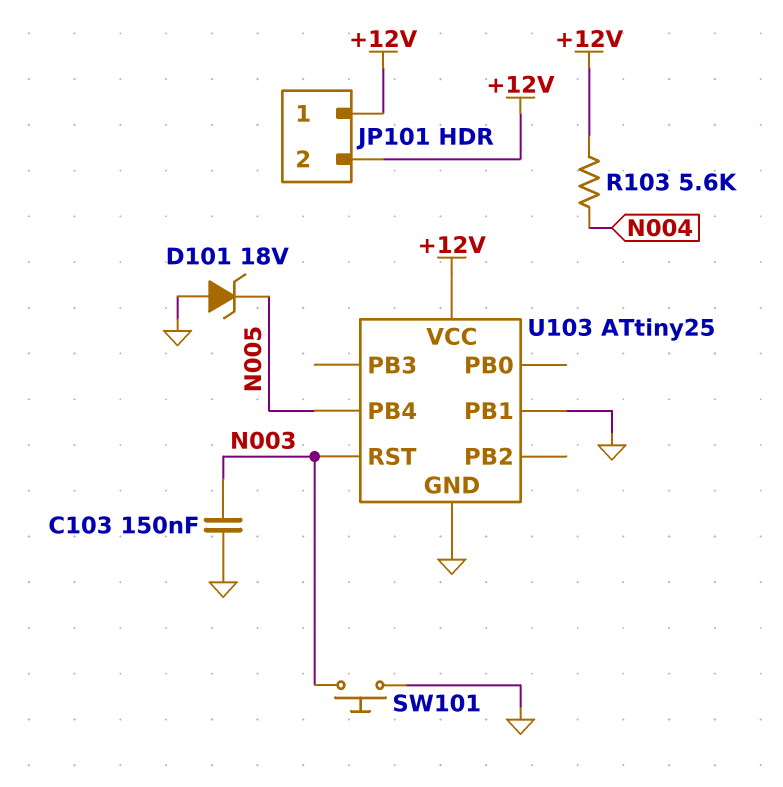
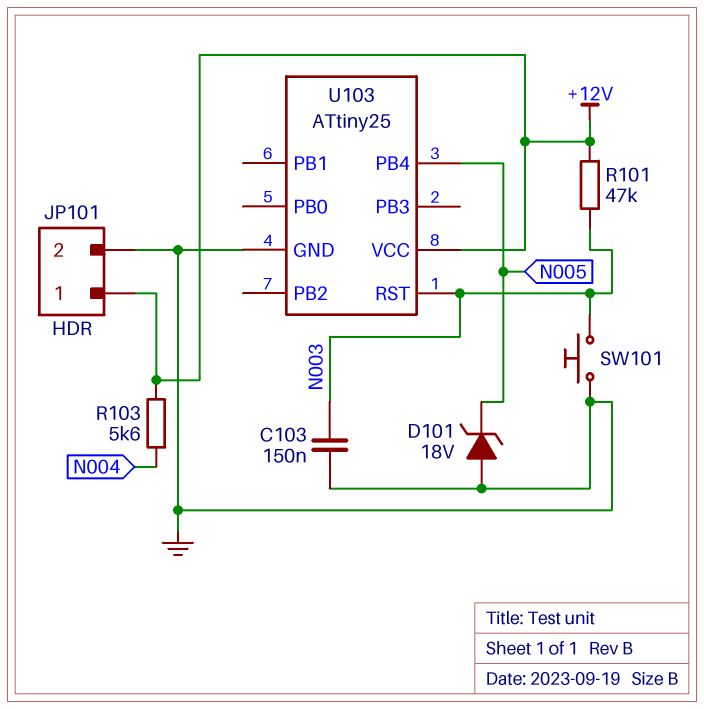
JP101 pin 2: +12V -> GND
R101: none -> 47k (+12V, N003)
U103 pin PB1: GND -> none

